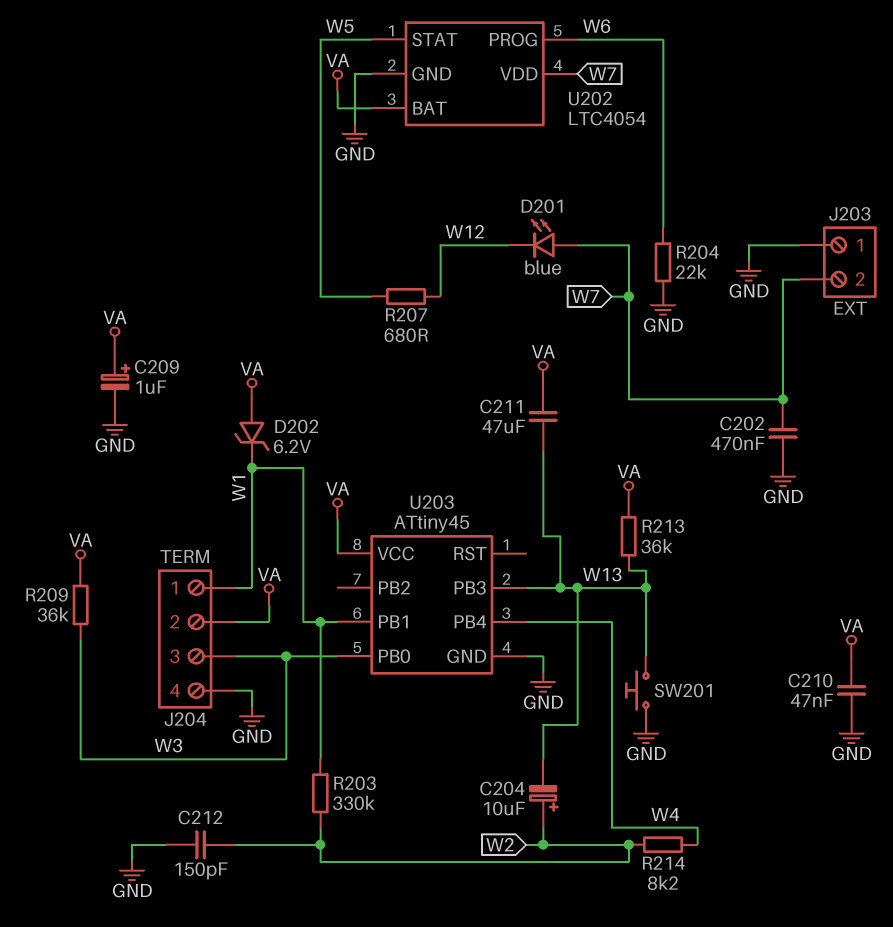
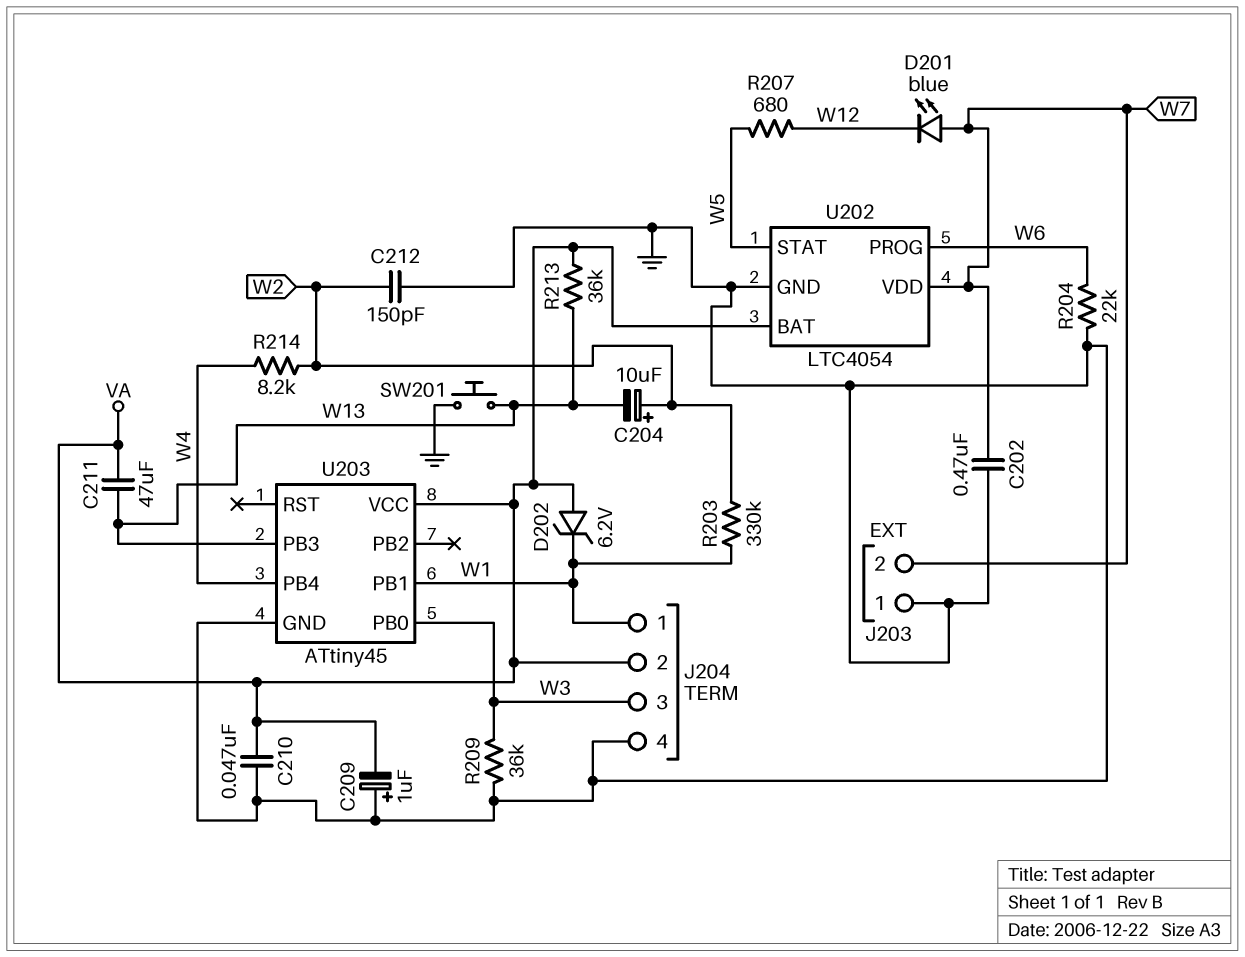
C209: 1uF (plus VA, minus GND) -> 1uF (plus GND, minus VA)
R209: 36k (VA, W3) -> 36k (GND, W3)

